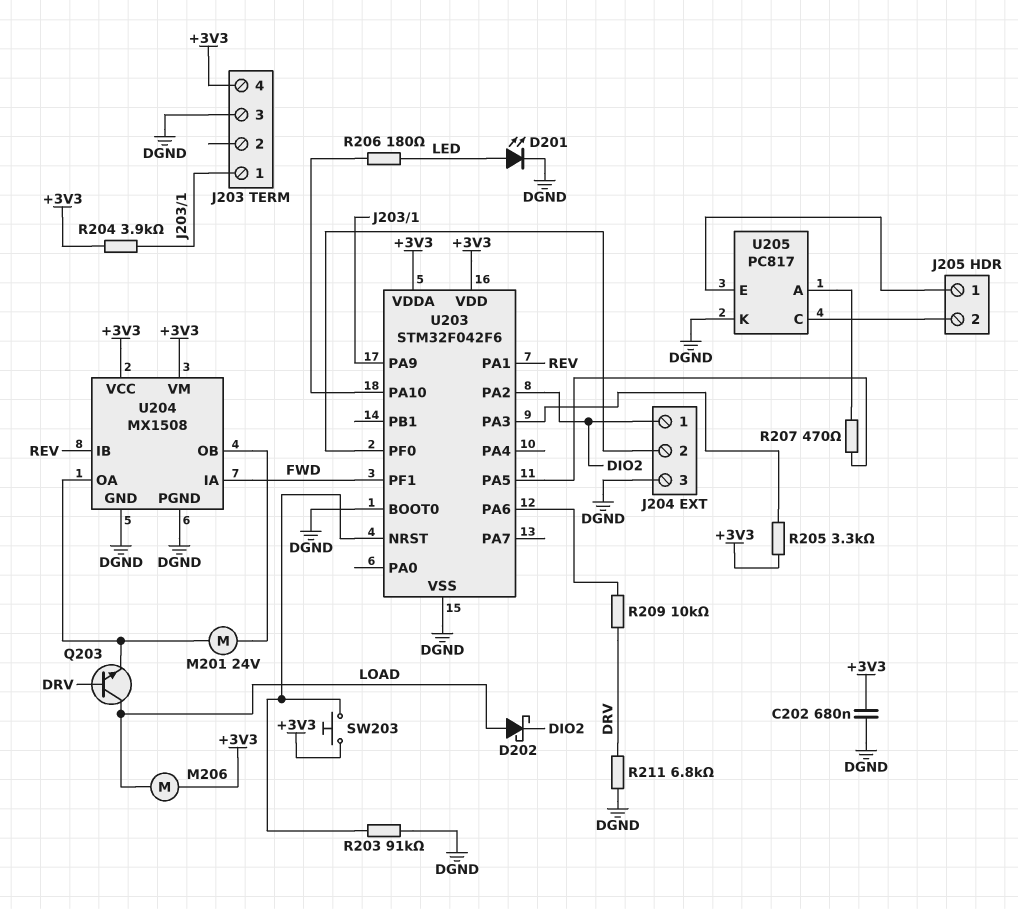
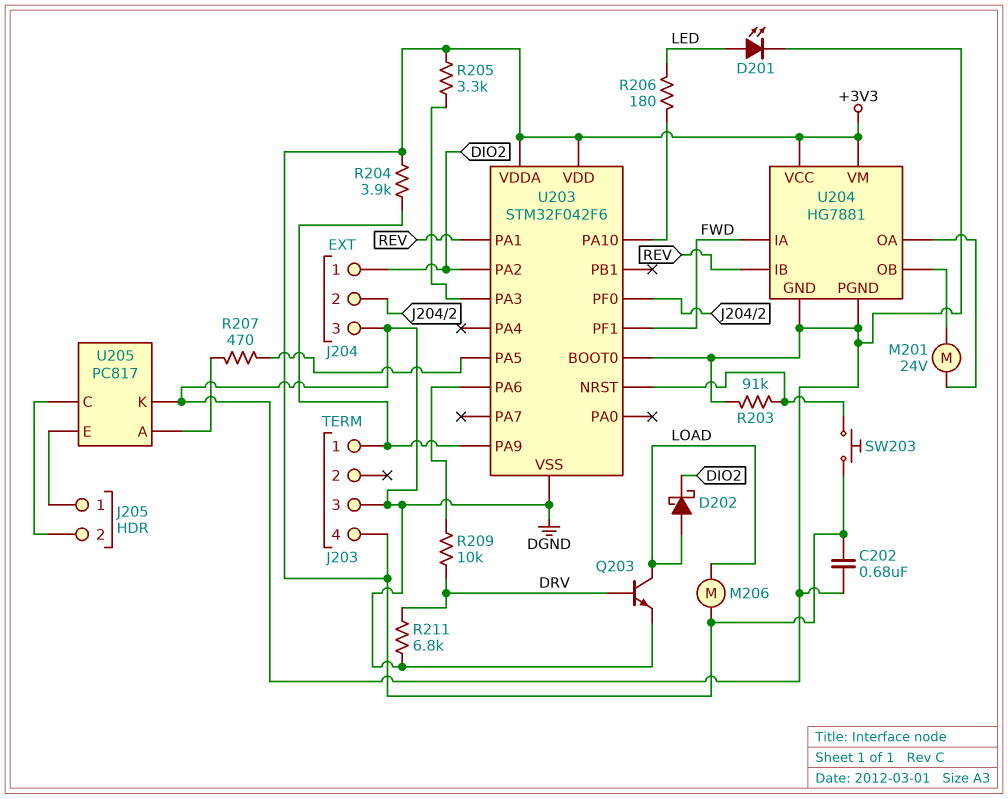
Q203: NPN (B DRV, C LOAD, E U204/OA) -> NPN (B DRV, C LOAD, E DGND)
U204: MX1508 -> HG7881

